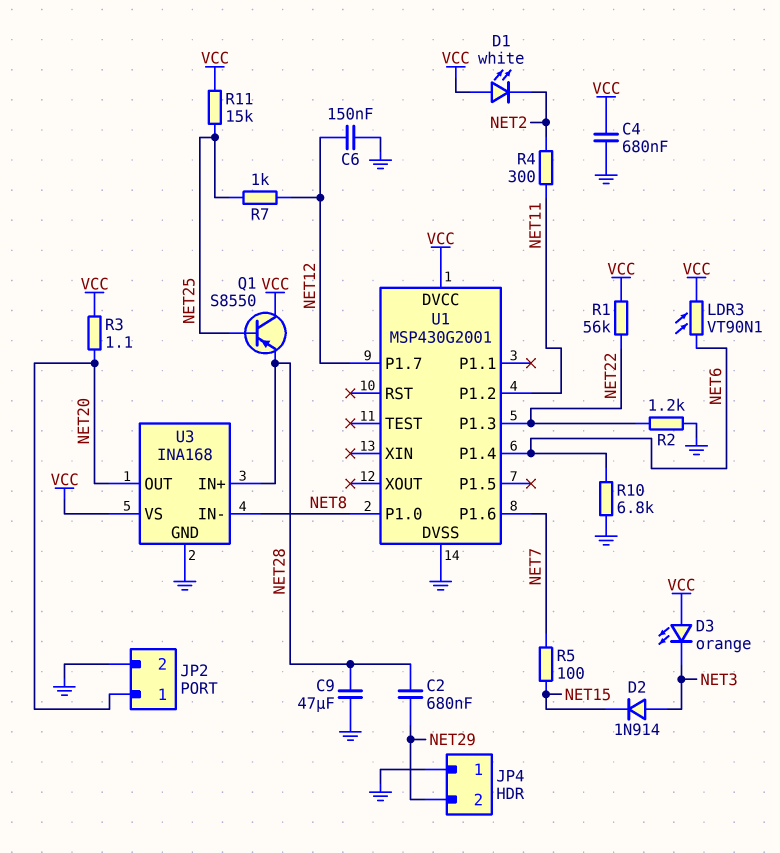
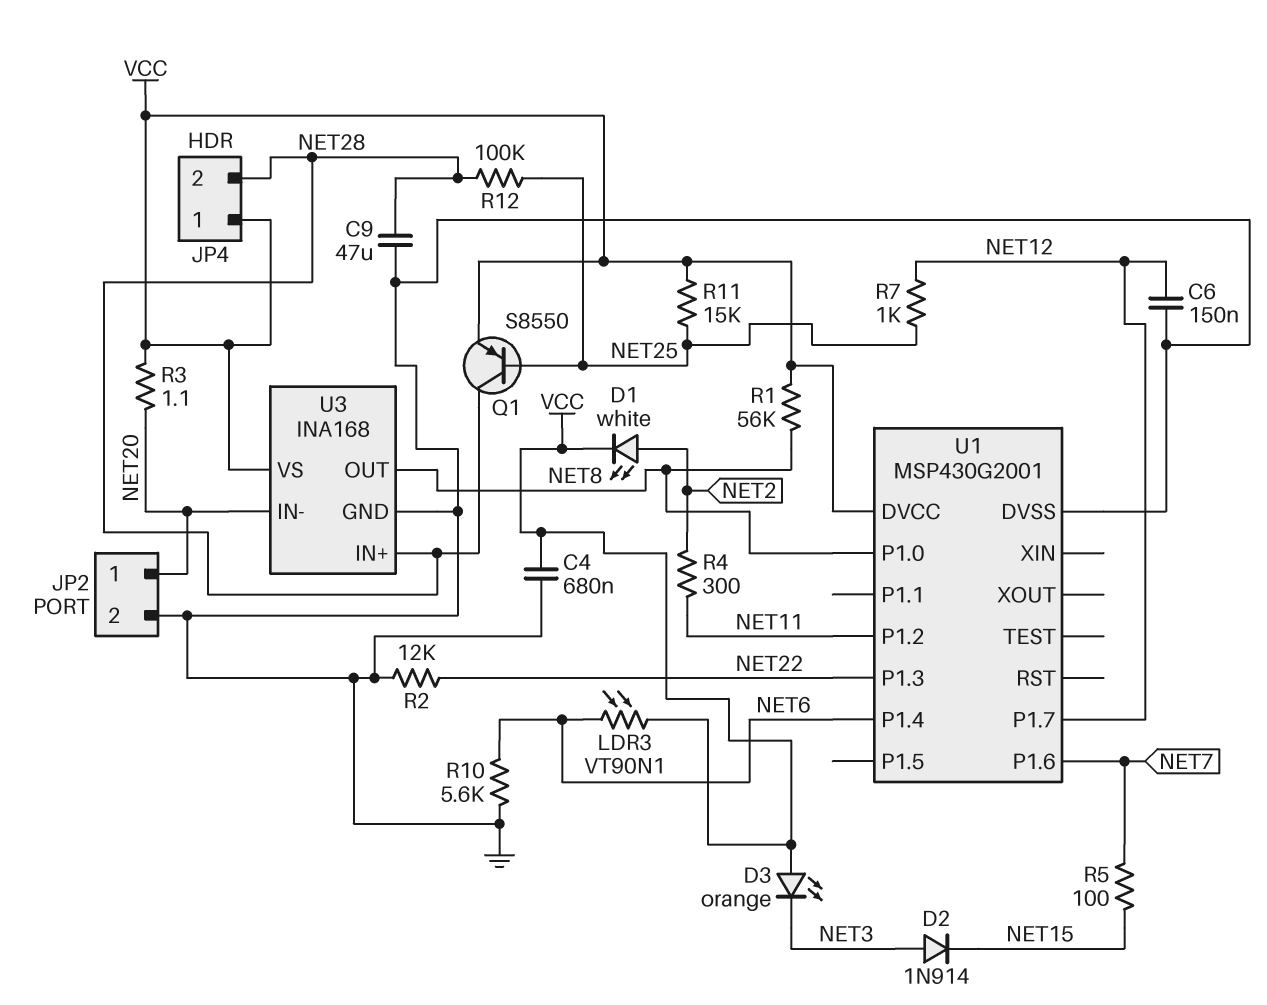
C2: 680nF (NET28, NET29) -> none
D1: LED white (A VCC, K NET2) -> LED white (A NET2, K VCC)
JP4 pin 1: GND -> VCC
JP4 pin 2: NET29 -> NET28
Q1: PNP S8550 (B NET25, C VCC, E NET28) -> PNP S8550 (B NET25, C NET28, E VCC)
R1: 56k (NET22, VCC) -> 56k (NET8, VCC)
R2: 1.2k (GND, NET22) -> 12k (GND, NET22)
R10: 6.8k (GND, NET6) -> 5.6k (GND, NET6)
R12: none -> 100k (NET25, NET28)
U3 pin IN-: NET8 -> NET20
U3 pin OUT: NET20 -> NET8

